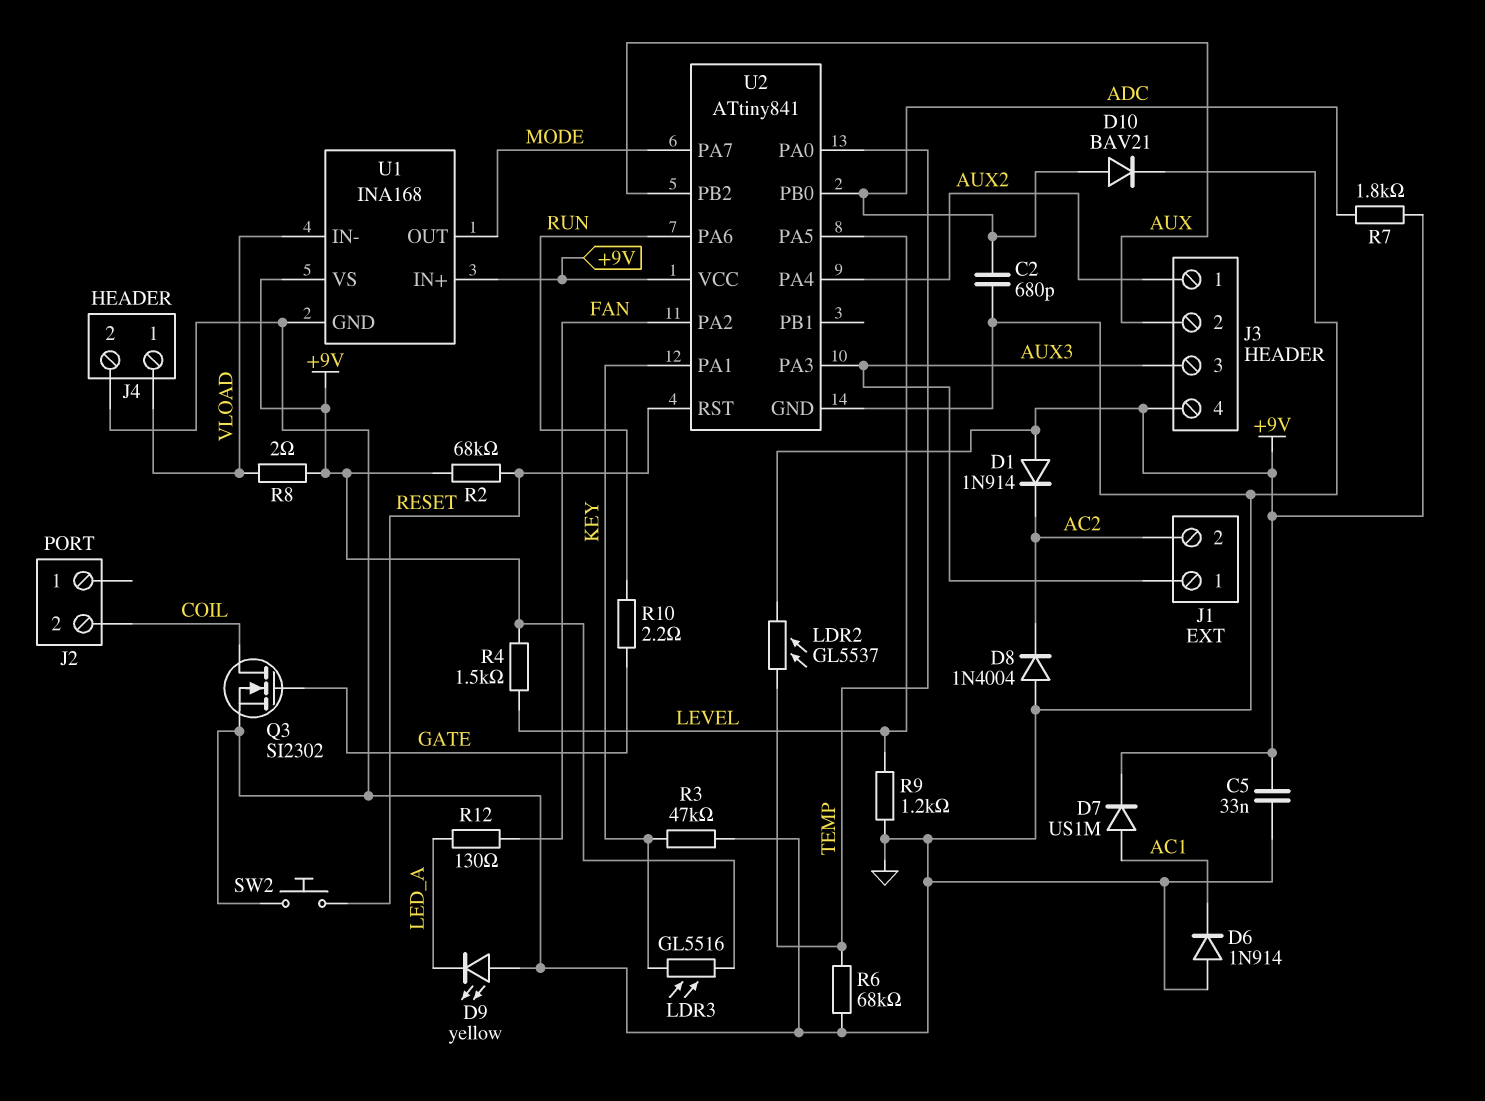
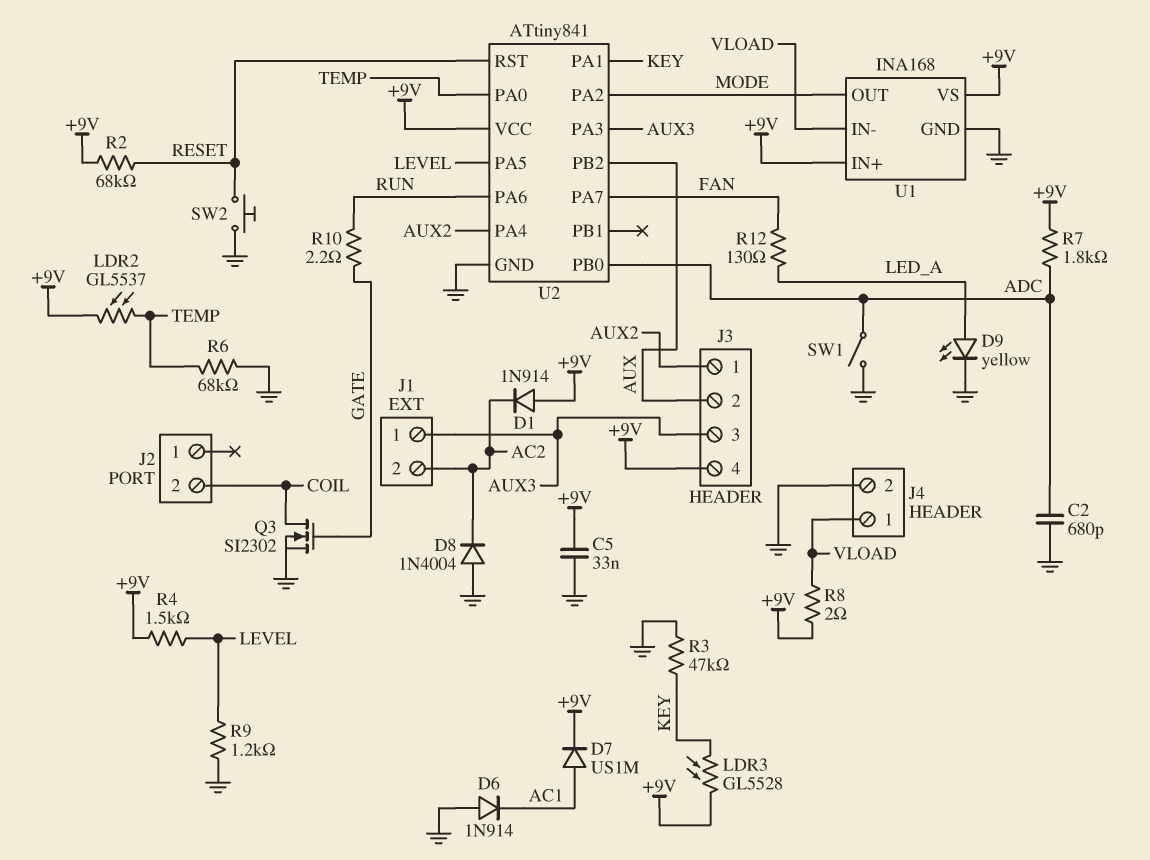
D9: LED yellow (A GND, K LED_A) -> LED yellow (A LED_A, K GND)
D10: diode BAV21 (A ADC, K GND) -> none
LDR3: GL5516 (+9V, KEY) -> GL5528 (+9V, KEY)
SW1: none -> switch (ADC, GND)
U2 pin PA2: FAN -> MODE
U2 pin PA7: MODE -> FAN

